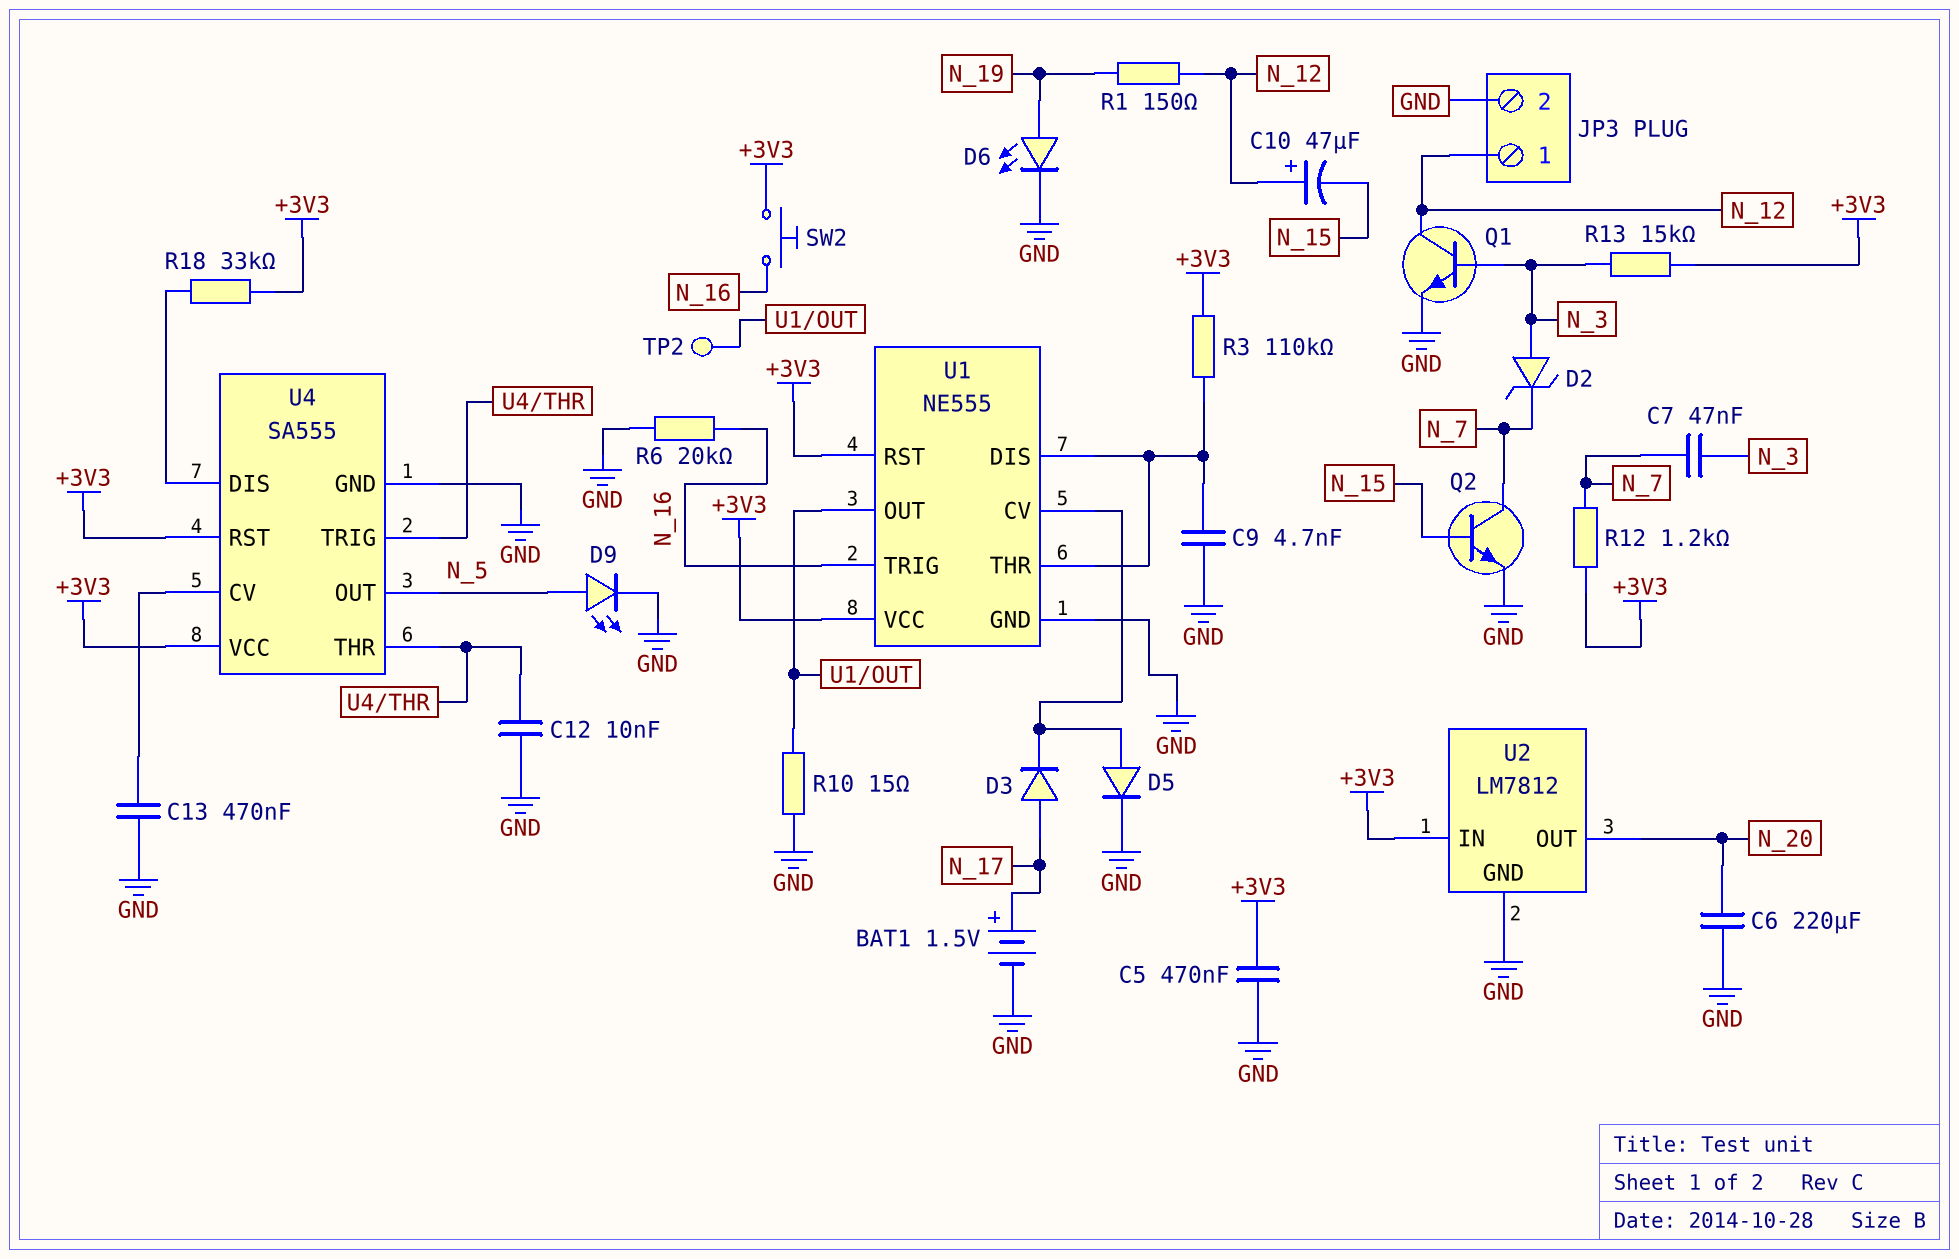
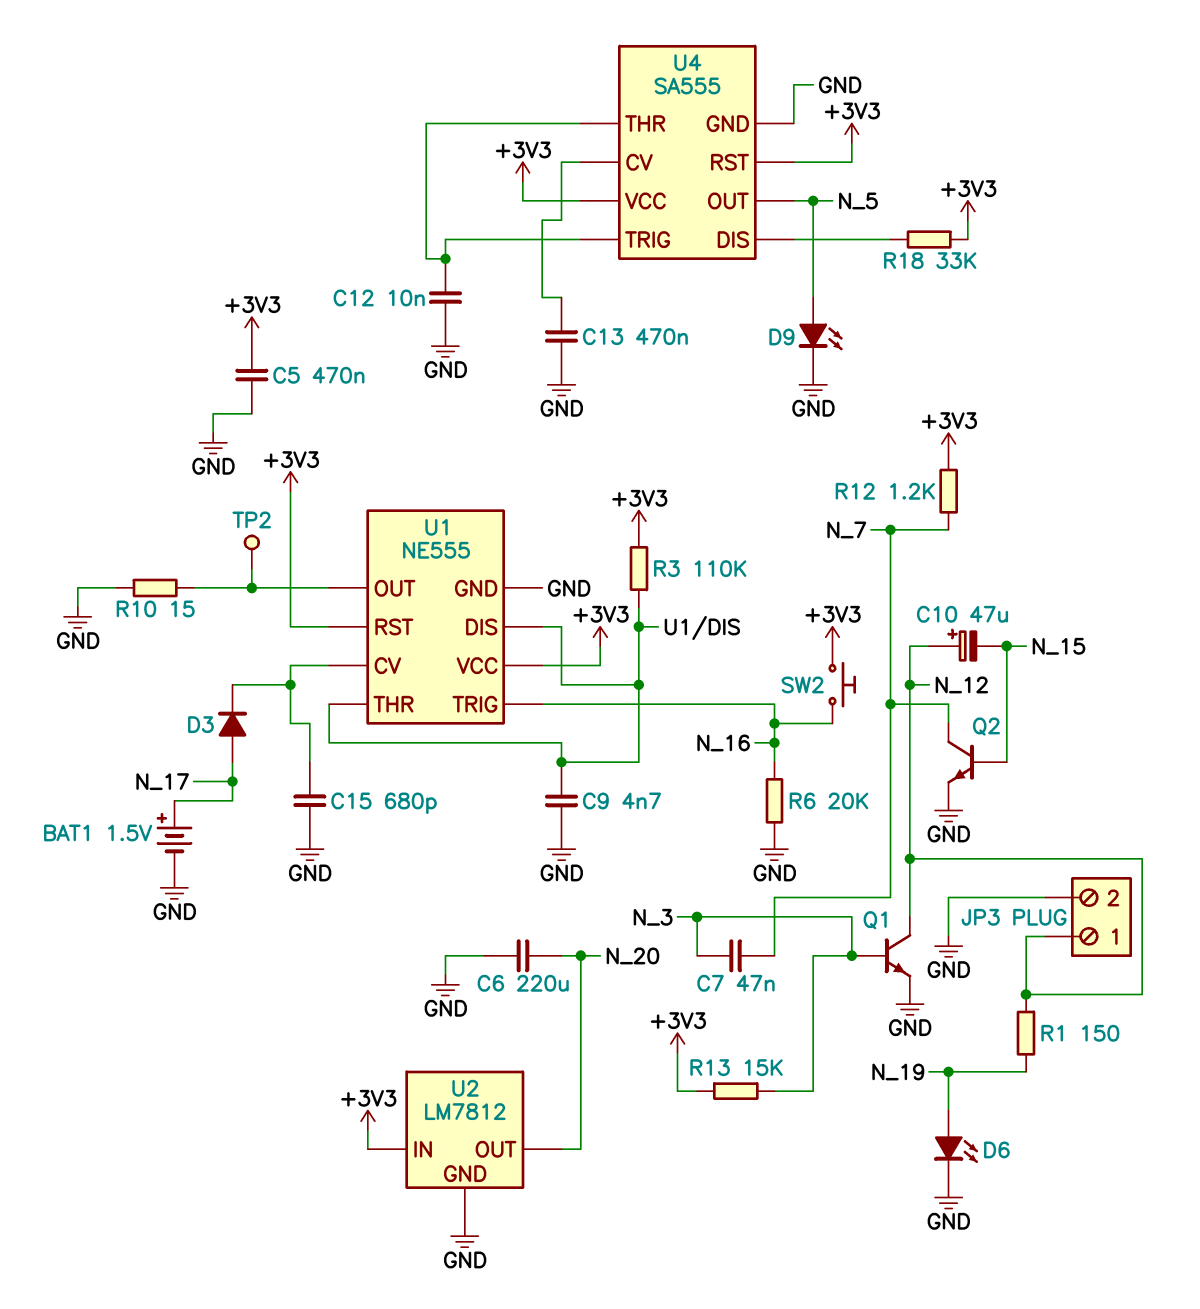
C15: none -> 680pF (GND, U1/CV)
D2: zener (A N_3, K N_7) -> none
D5: diode (A U1/CV, K GND) -> none

